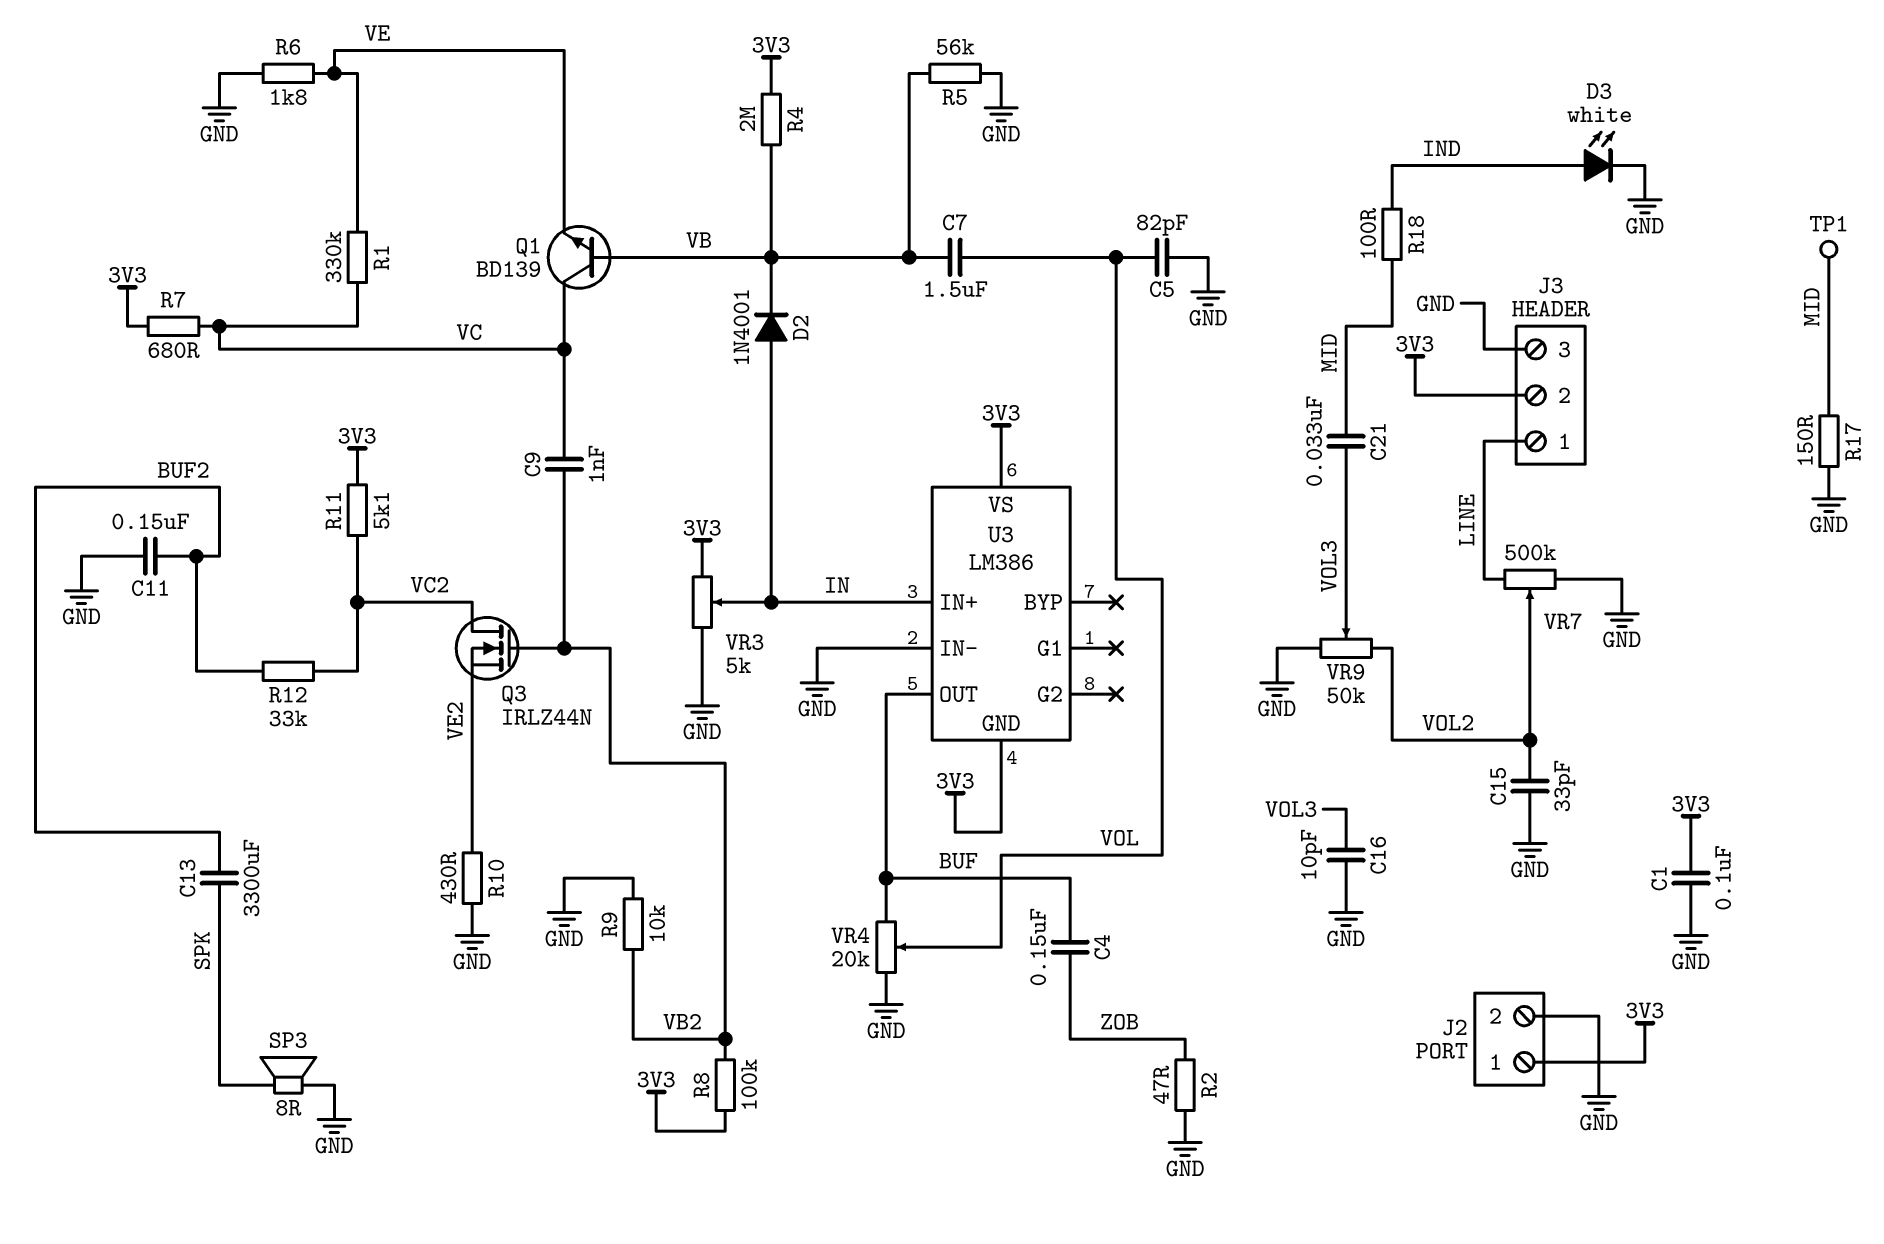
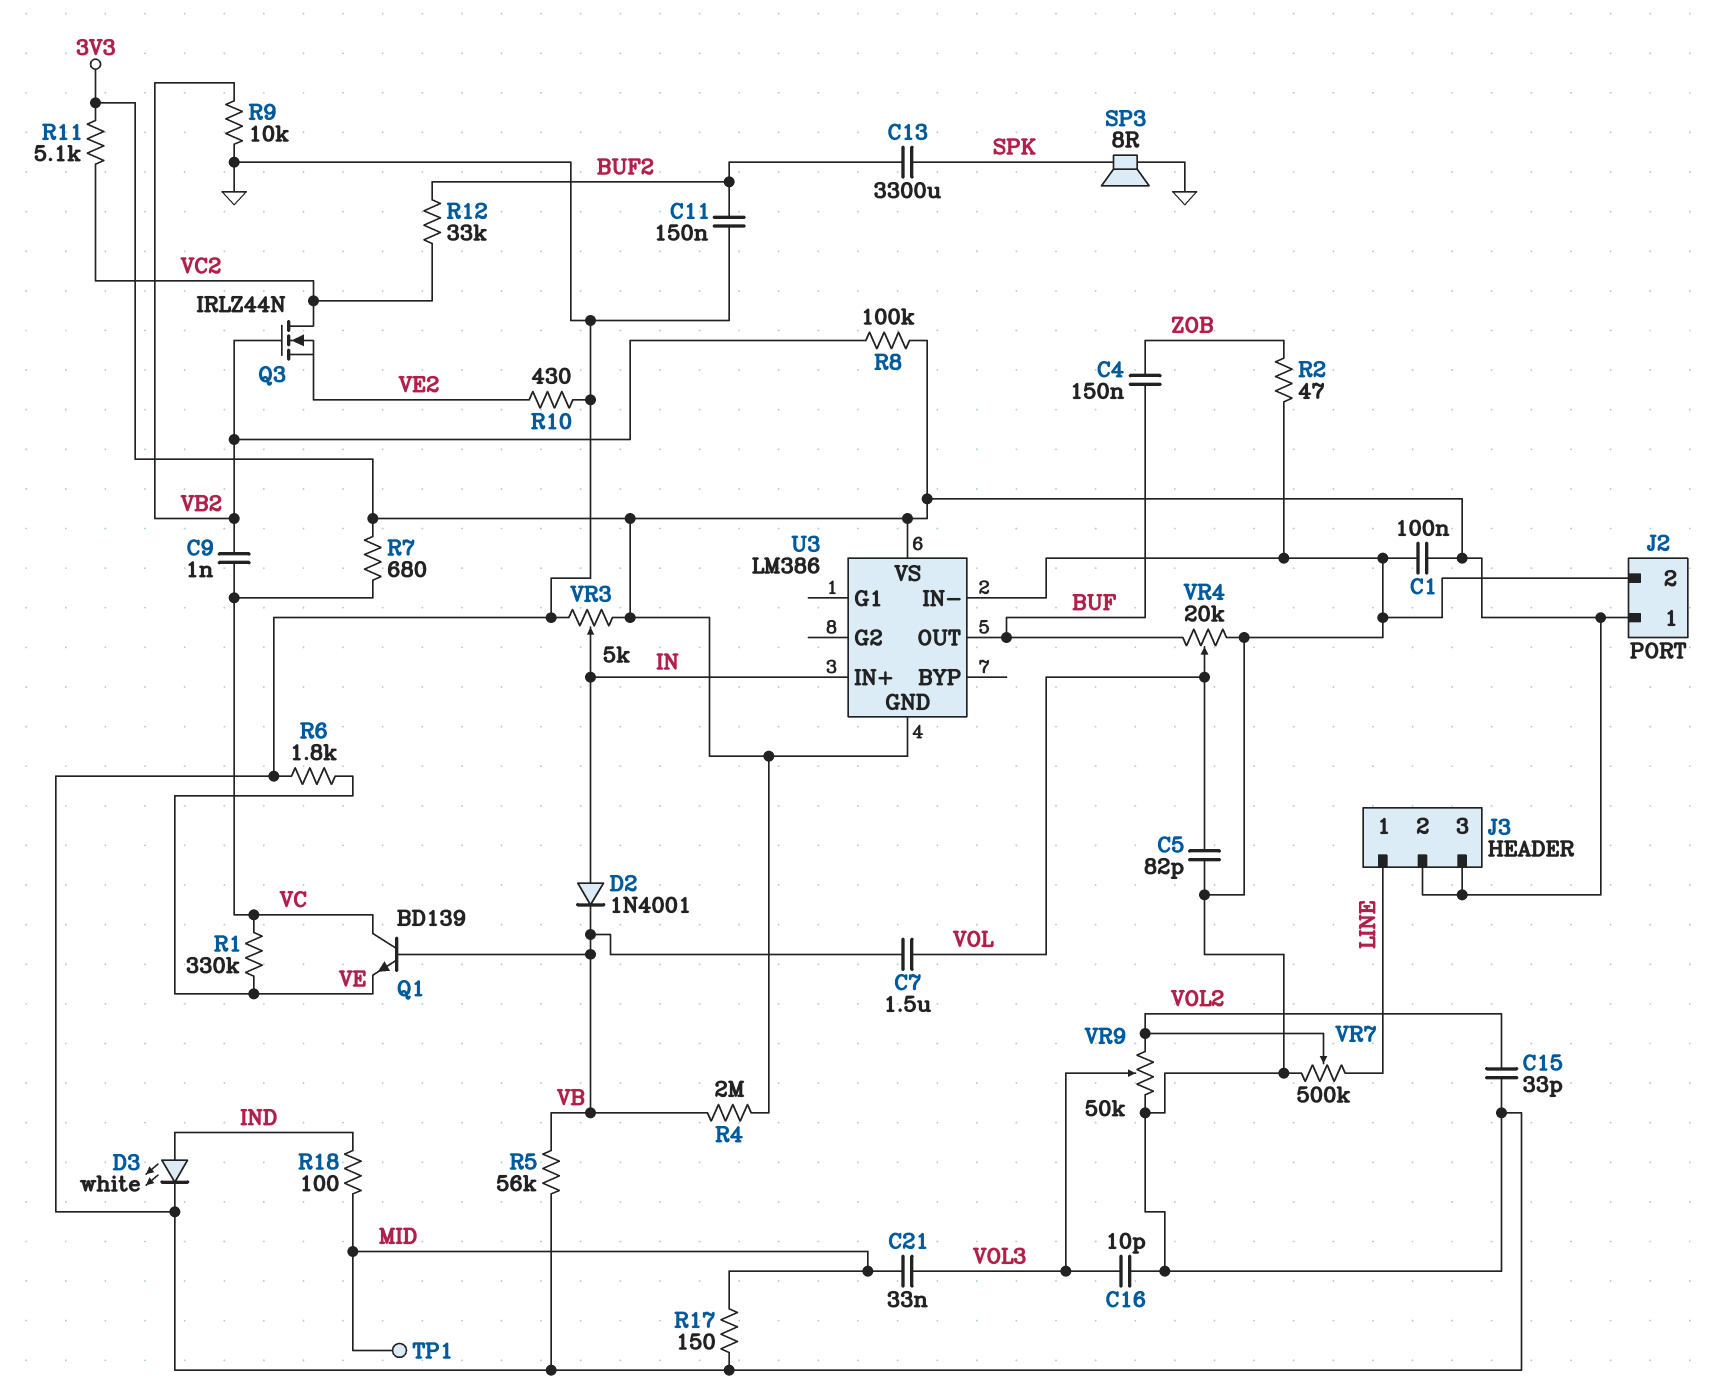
J3 pin 3: GND -> 3V3

